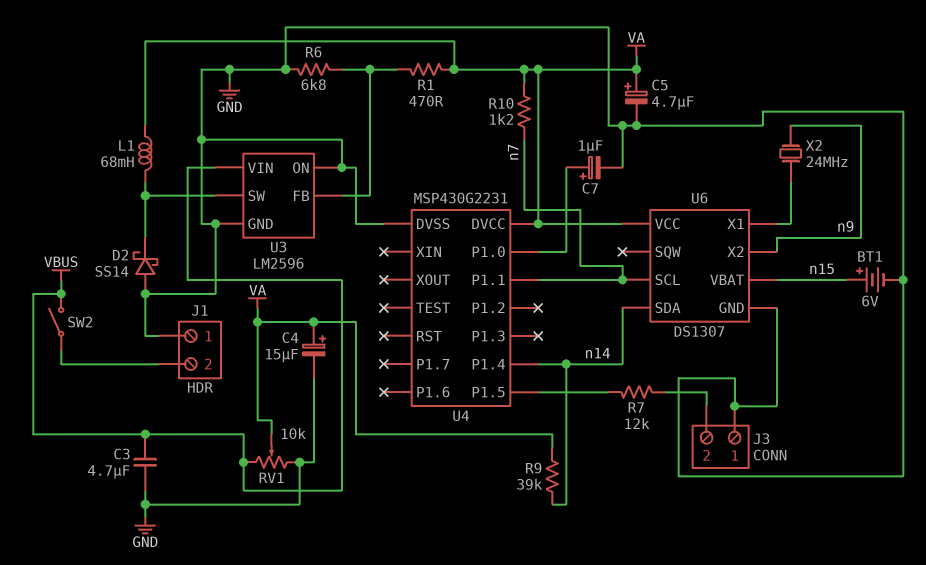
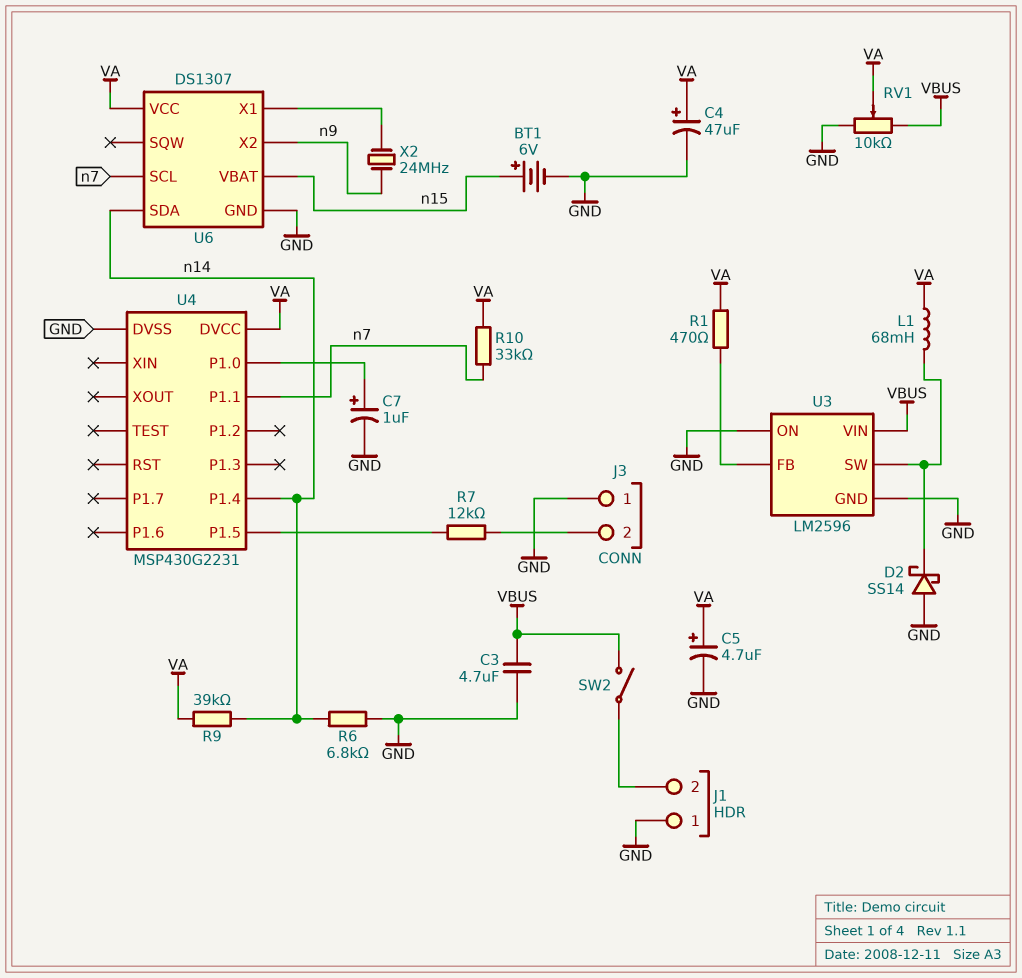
C4: 15uF (plus VA, minus GND) -> 47uF (plus VA, minus GND)
R6: 6.8k (GND, U3/FB) -> 6.8k (GND, n14)
R10: 1.2k (VA, n7) -> 33k (VA, n7)

